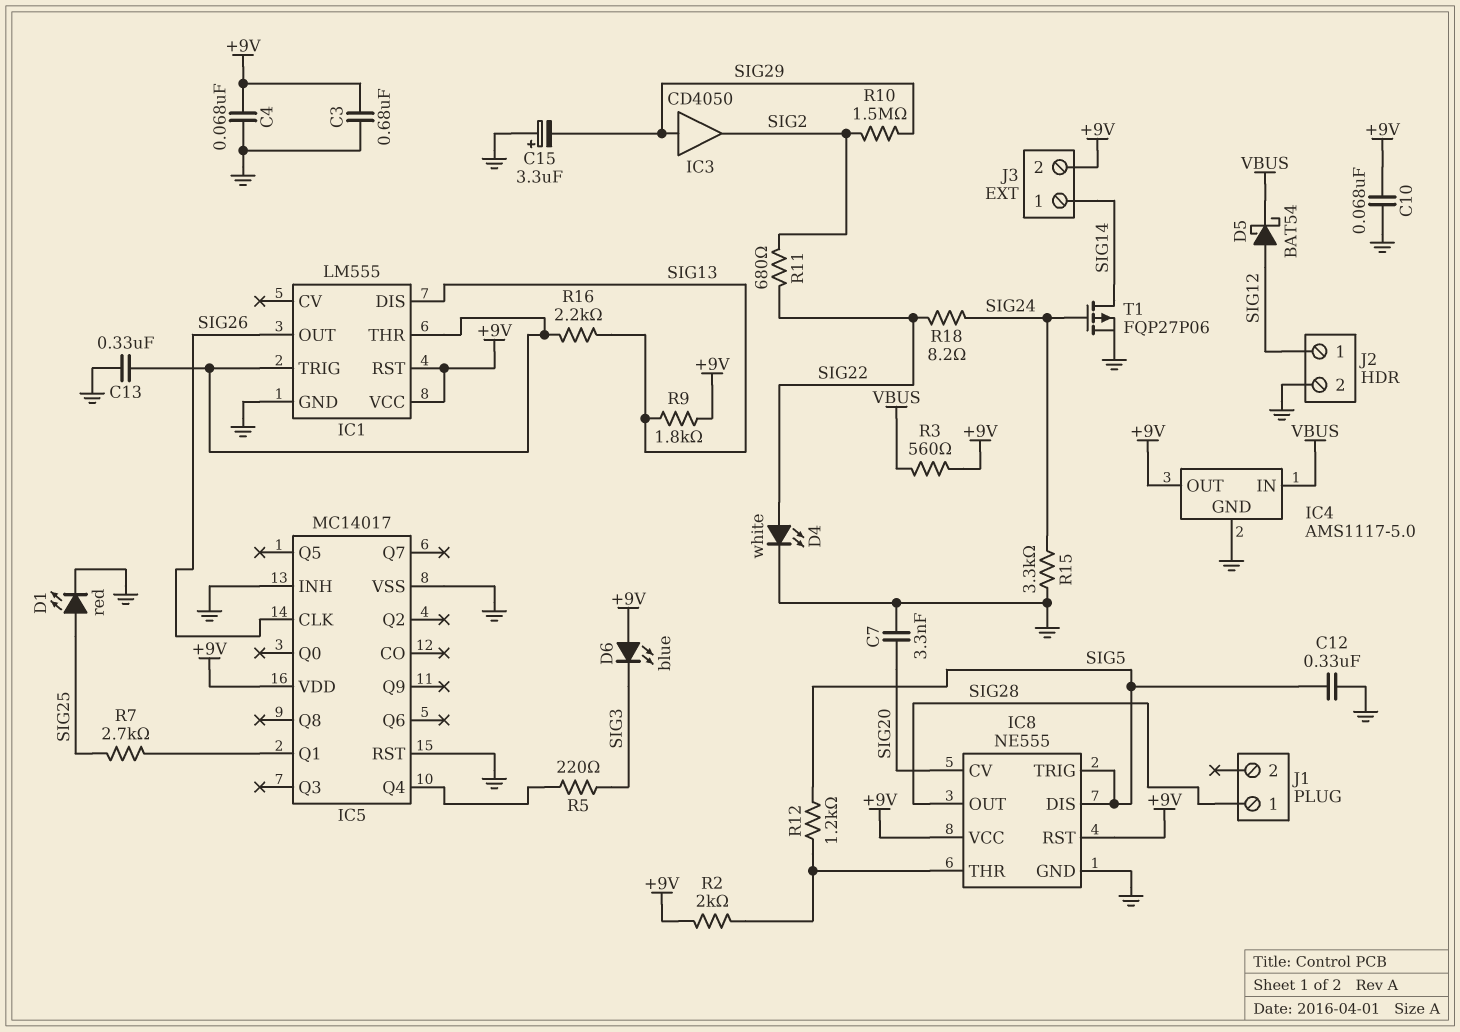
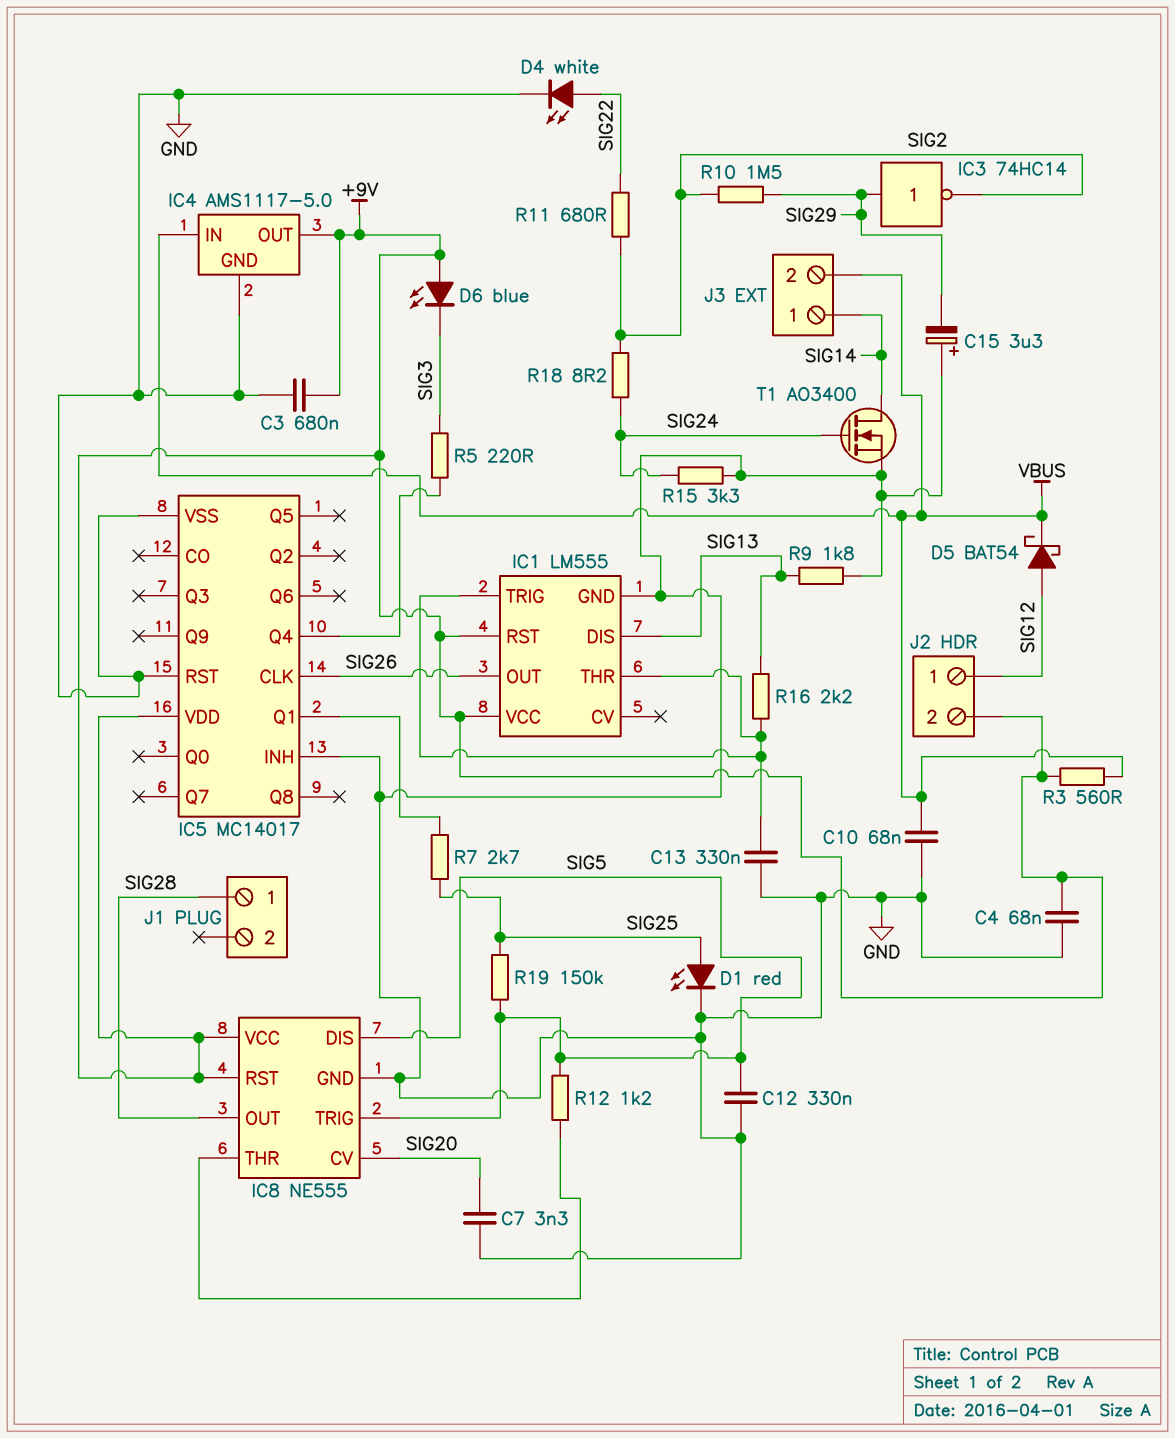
C10: 68nF (+9V, GND) -> 68nF (GND, VBUS)
IC3: buffer CD4050 (in SIG29, out SIG2) -> NOT 74HC14 (in SIG29, out SIG2)
J2 pin 2: GND -> +9V
J3 pin 2: +9V -> VBUS
R2: 2k (+9V, IC8/THR) -> none
R9: 1.8k (+9V, SIG13) -> 1.8k (GND, SIG13)
R18: 8.2 (SIG22, SIG24) -> 8.2 (SIG2, SIG24)
R19: none -> 150k (SIG5, SIG25)
T1: PMOS FQP27P06 (G SIG24, D SIG14, S GND) -> NMOS AO3400 (G SIG24, D SIG14, S GND)

